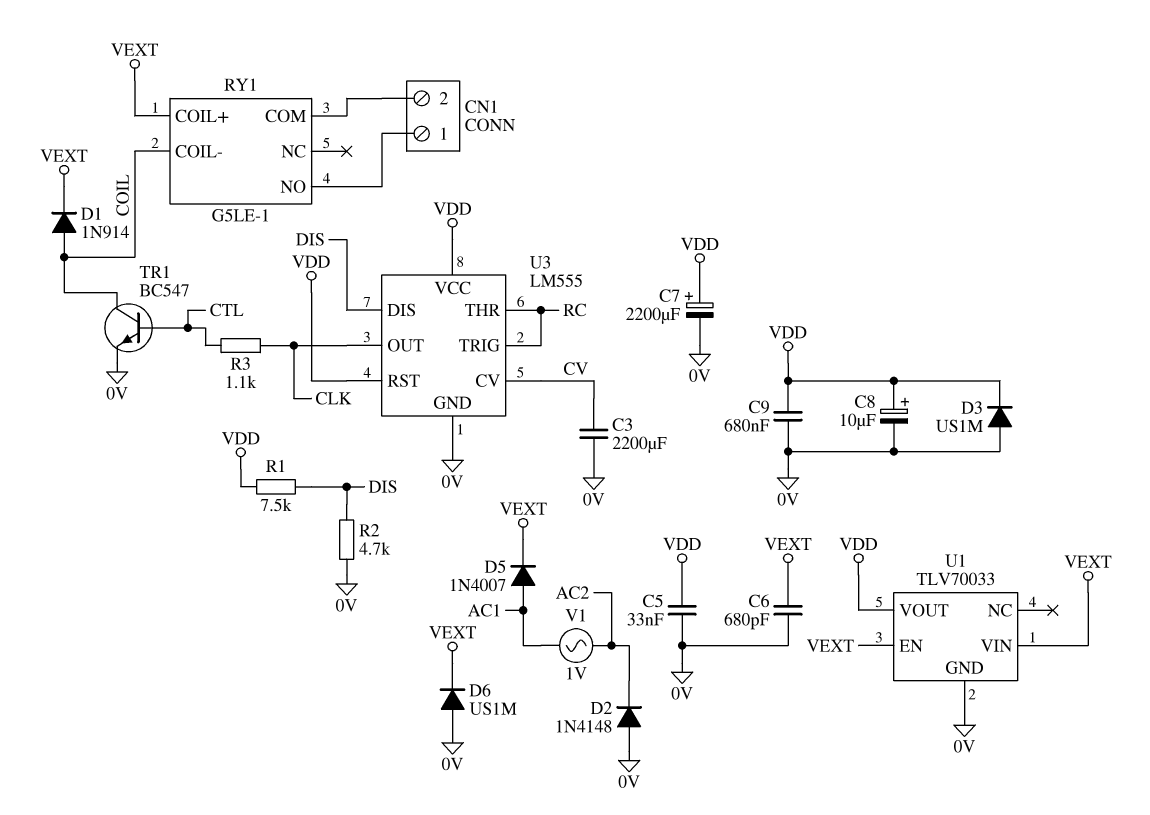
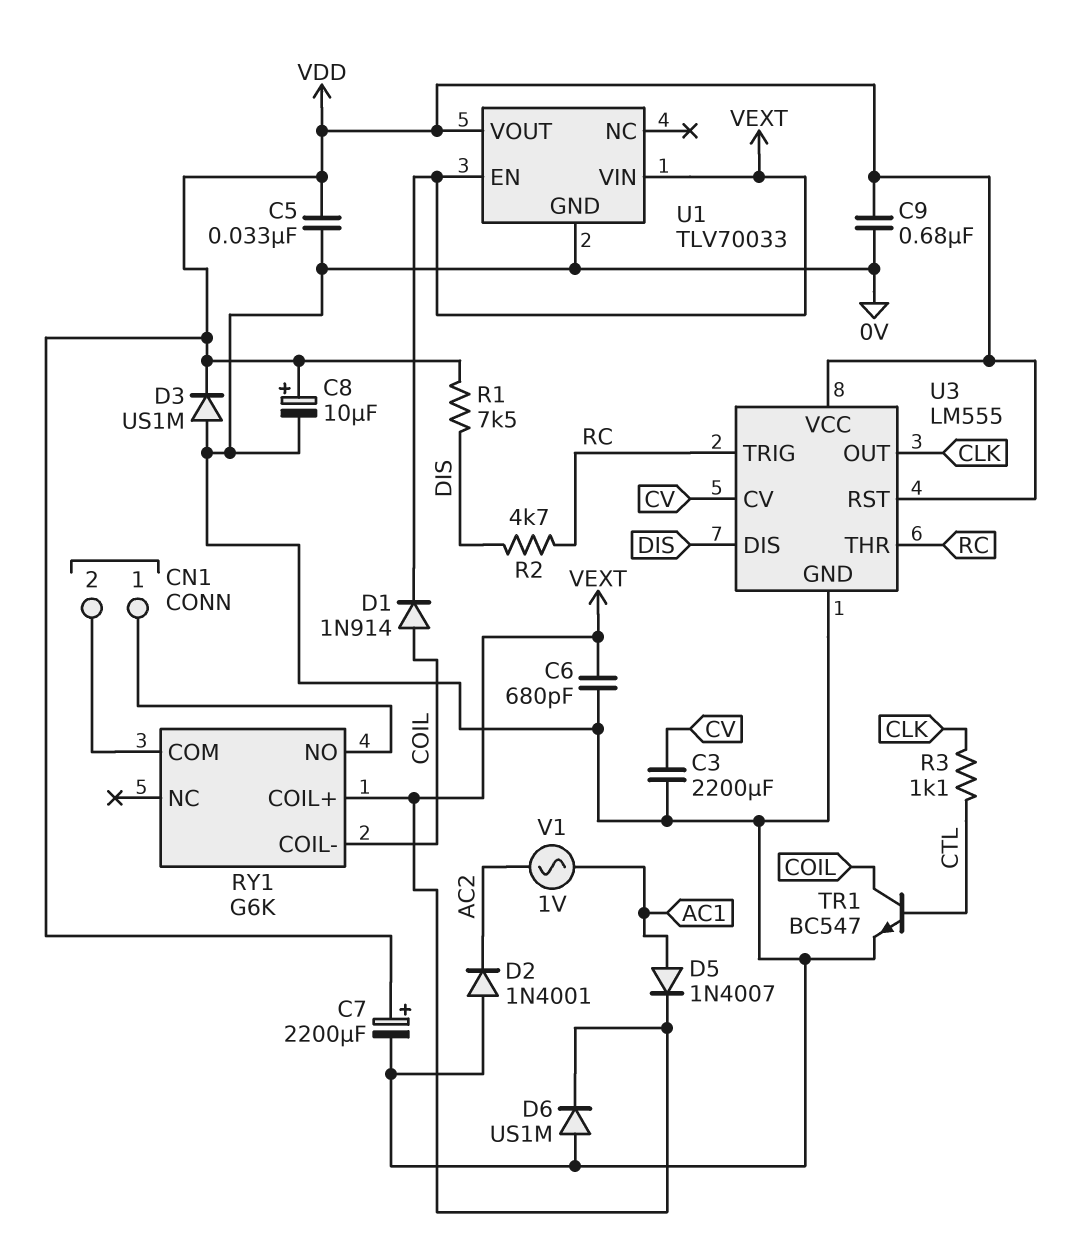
D2: diode 1N4148 (A 0V, K AC2) -> diode 1N4001 (A 0V, K AC2)
R2: 4.7k (0V, DIS) -> 4.7k (DIS, RC)
RY1: G5LE-1 -> G6K

